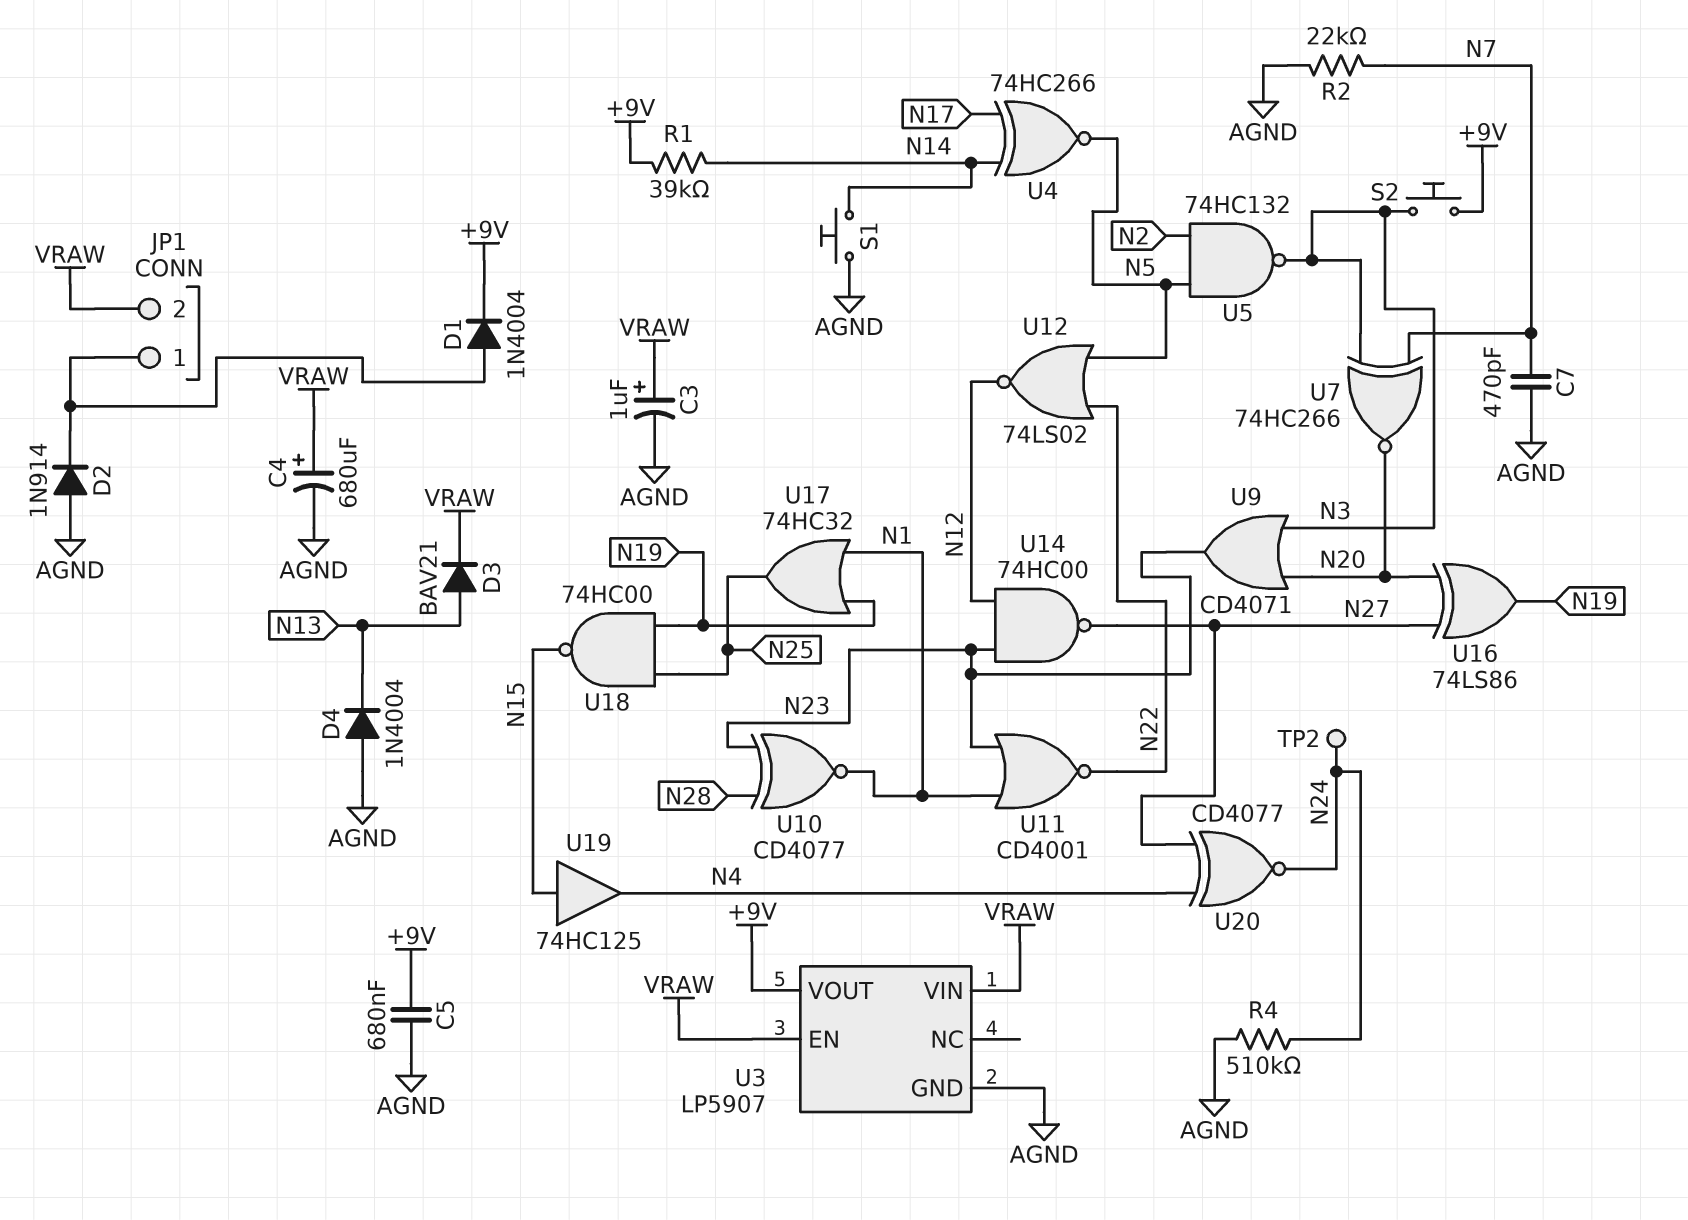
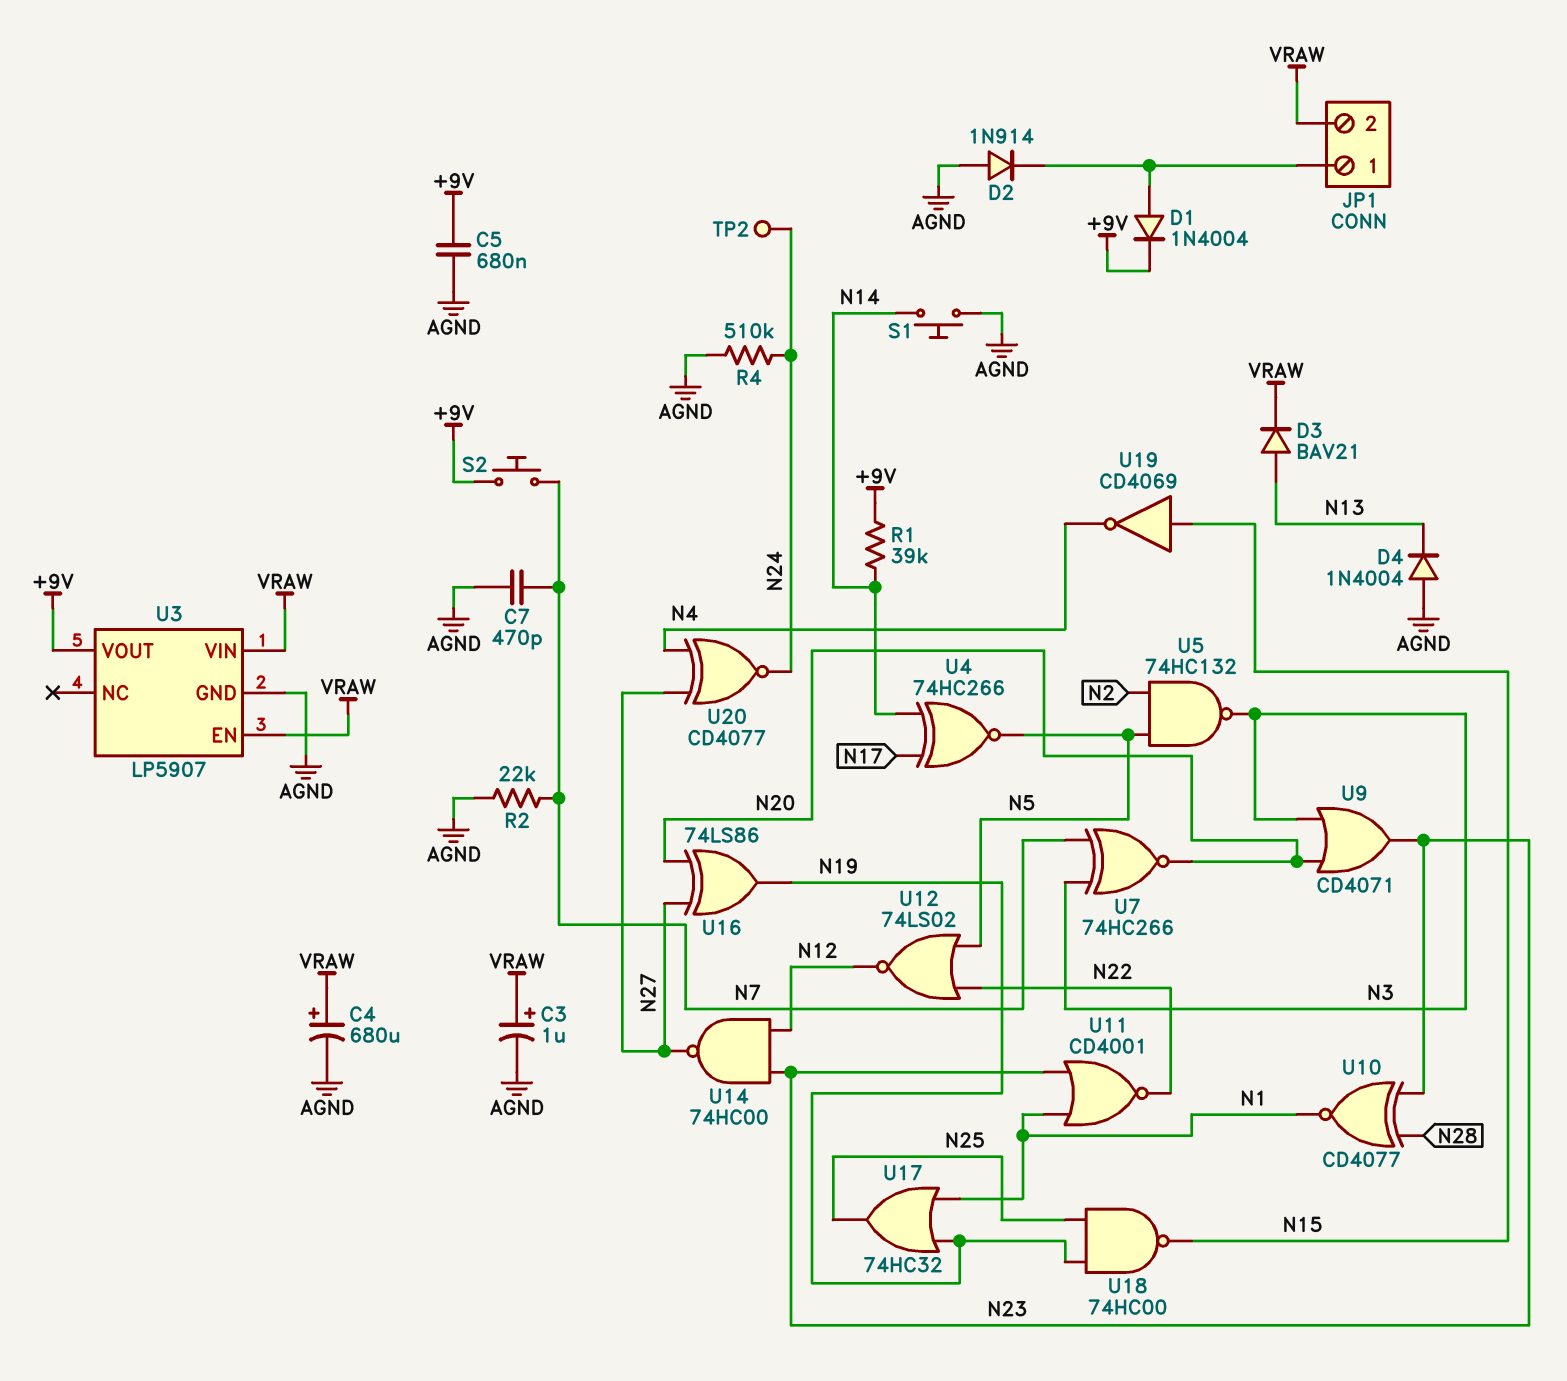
S2: button (+9V, N3) -> button (+9V, N7)
U19: buffer 74HC125 (in N15, out N4) -> NOT CD4069 (in N15, out N4)

